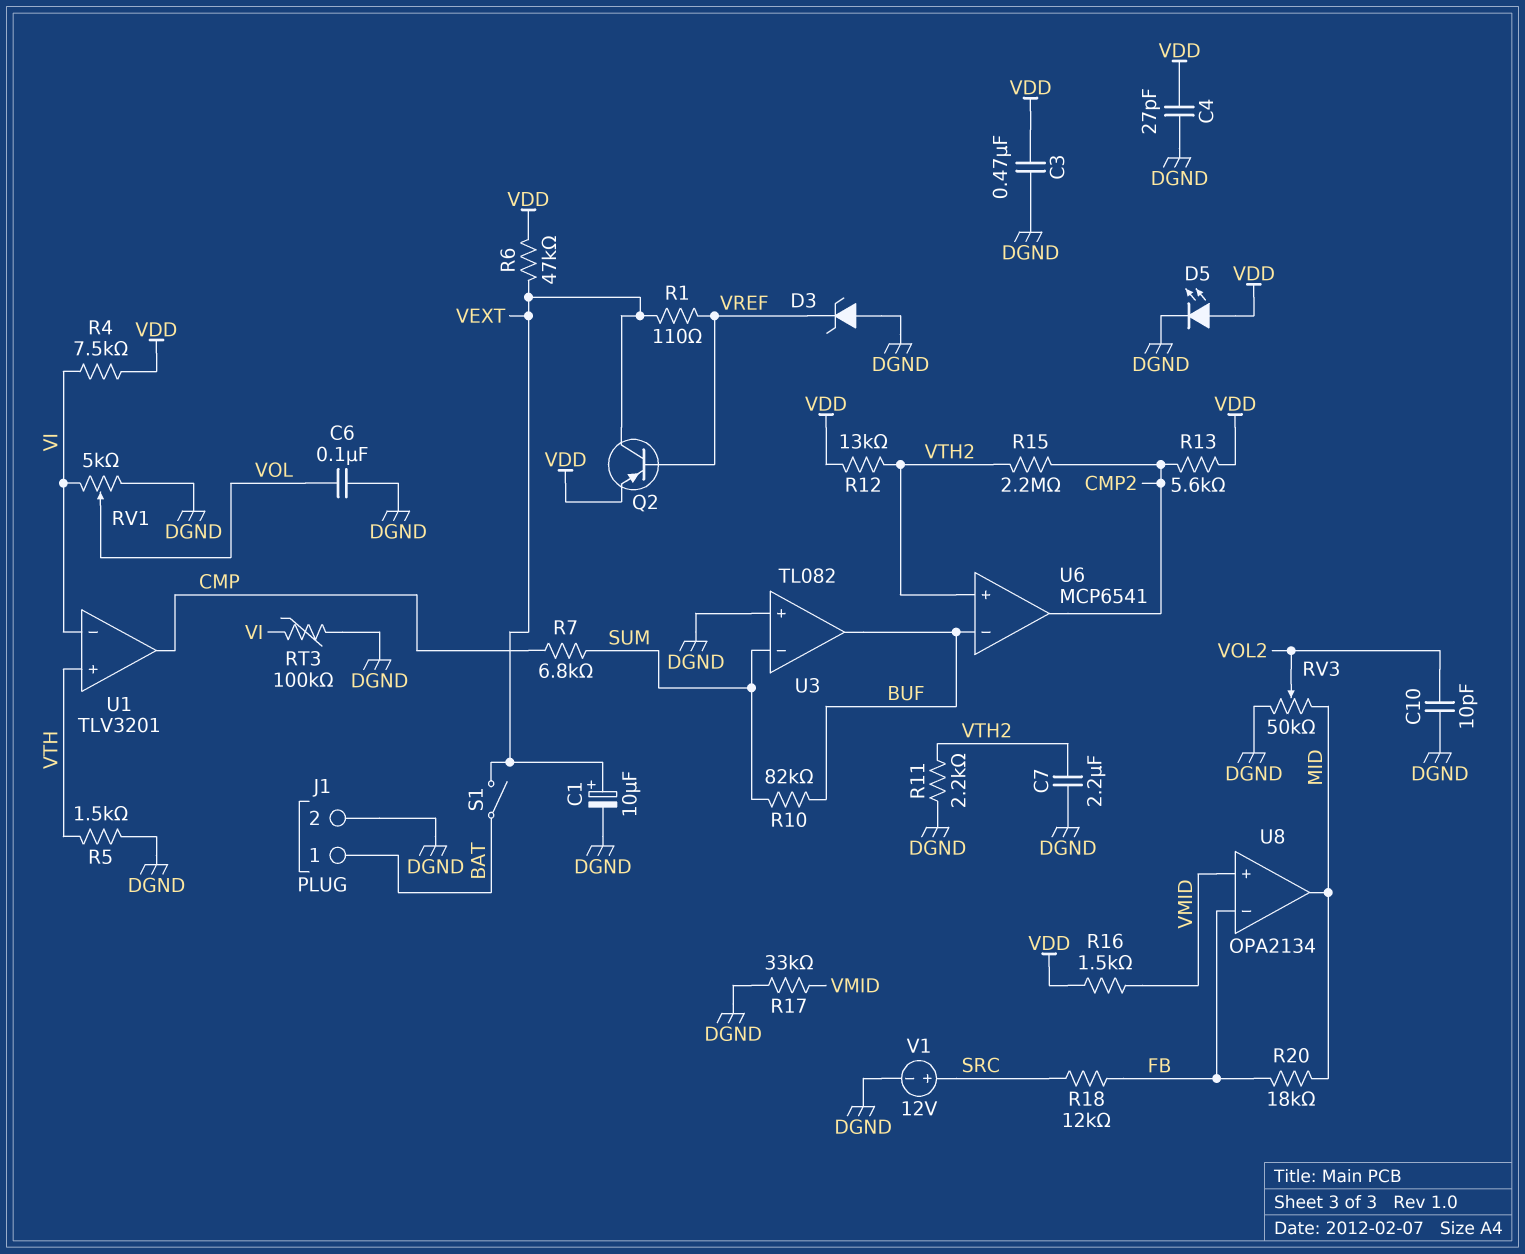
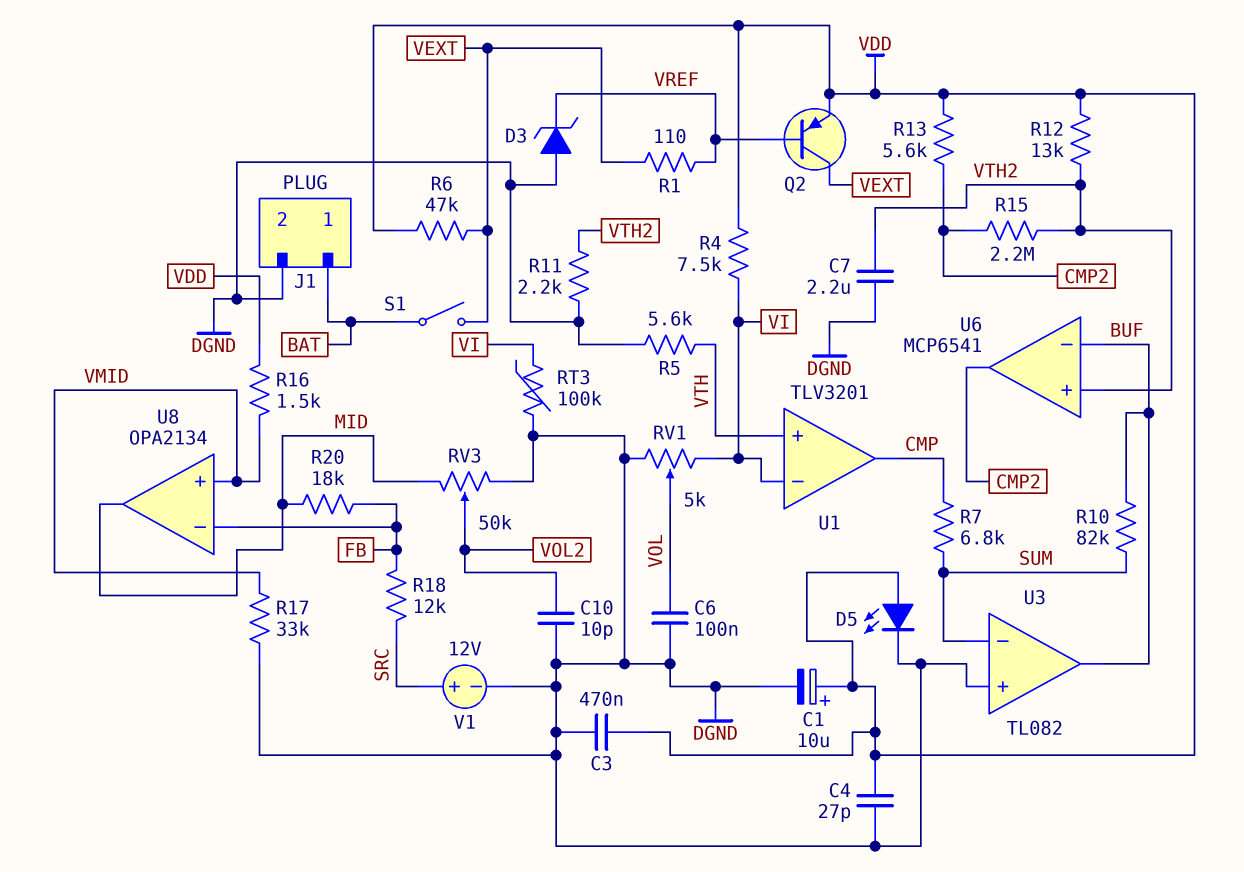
C1: 10uF (plus VEXT, minus DGND) -> 10uF (plus VDD, minus DGND)
R5: 1.5k (DGND, VTH) -> 5.6k (DGND, VTH)

